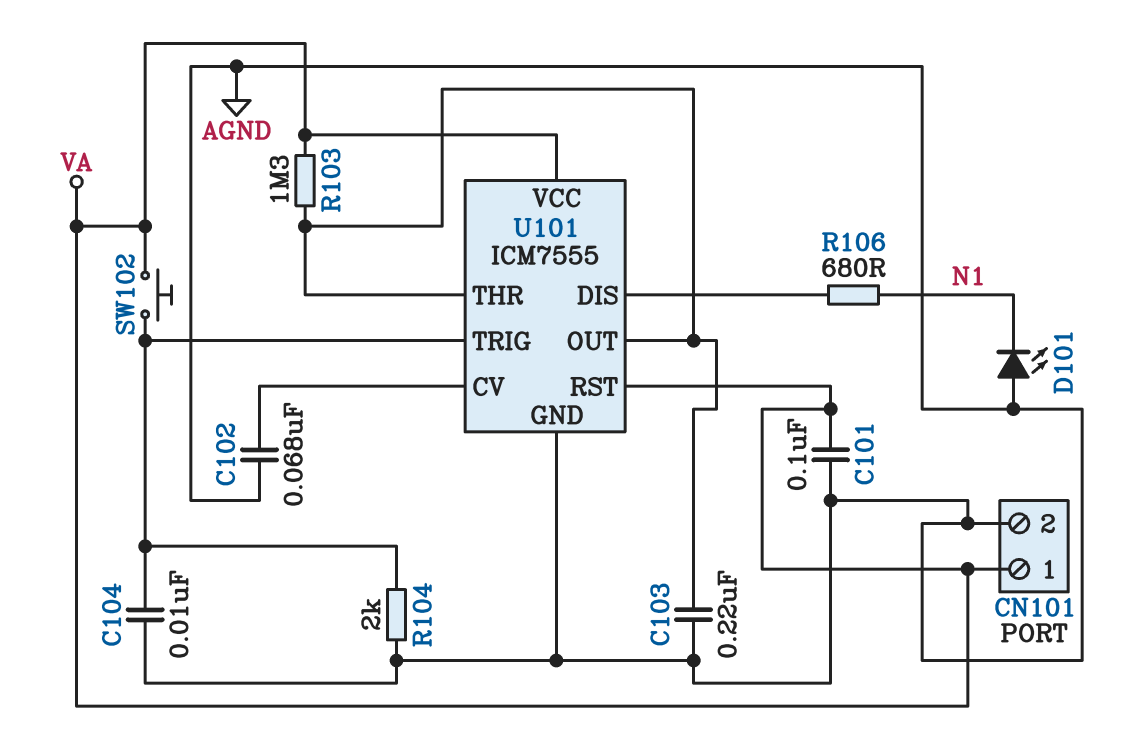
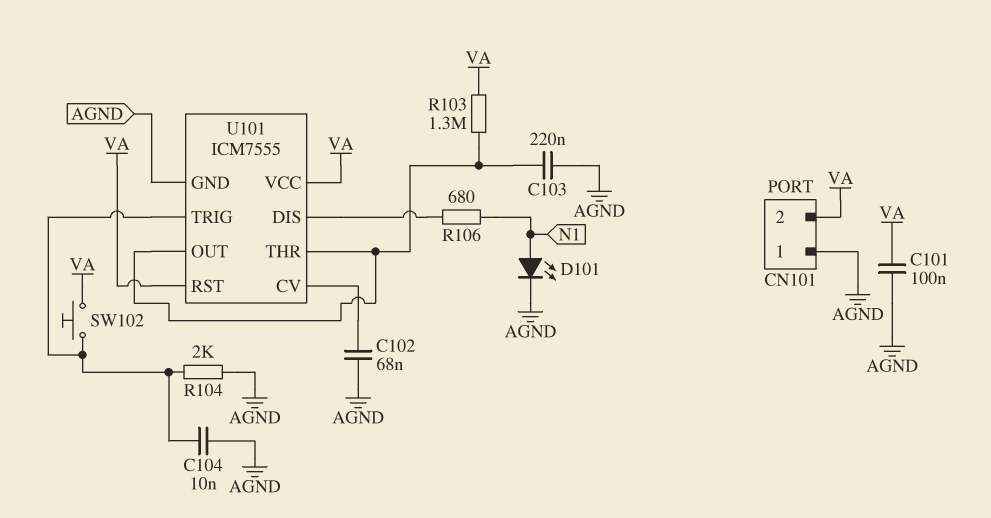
CN101 pin 1: VA -> AGND
CN101 pin 2: AGND -> VA
D101: LED (A AGND, K N1) -> LED (A N1, K AGND)

